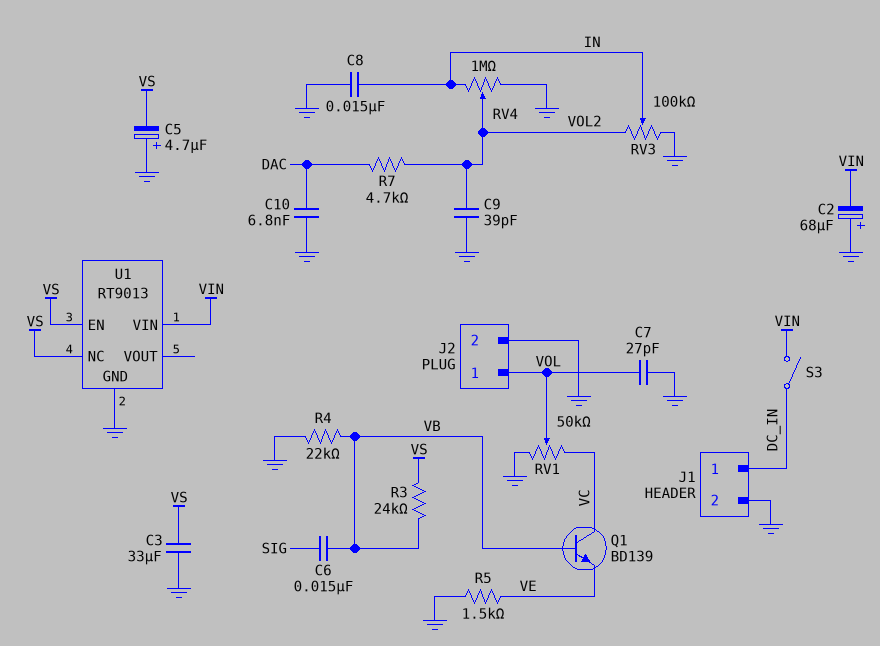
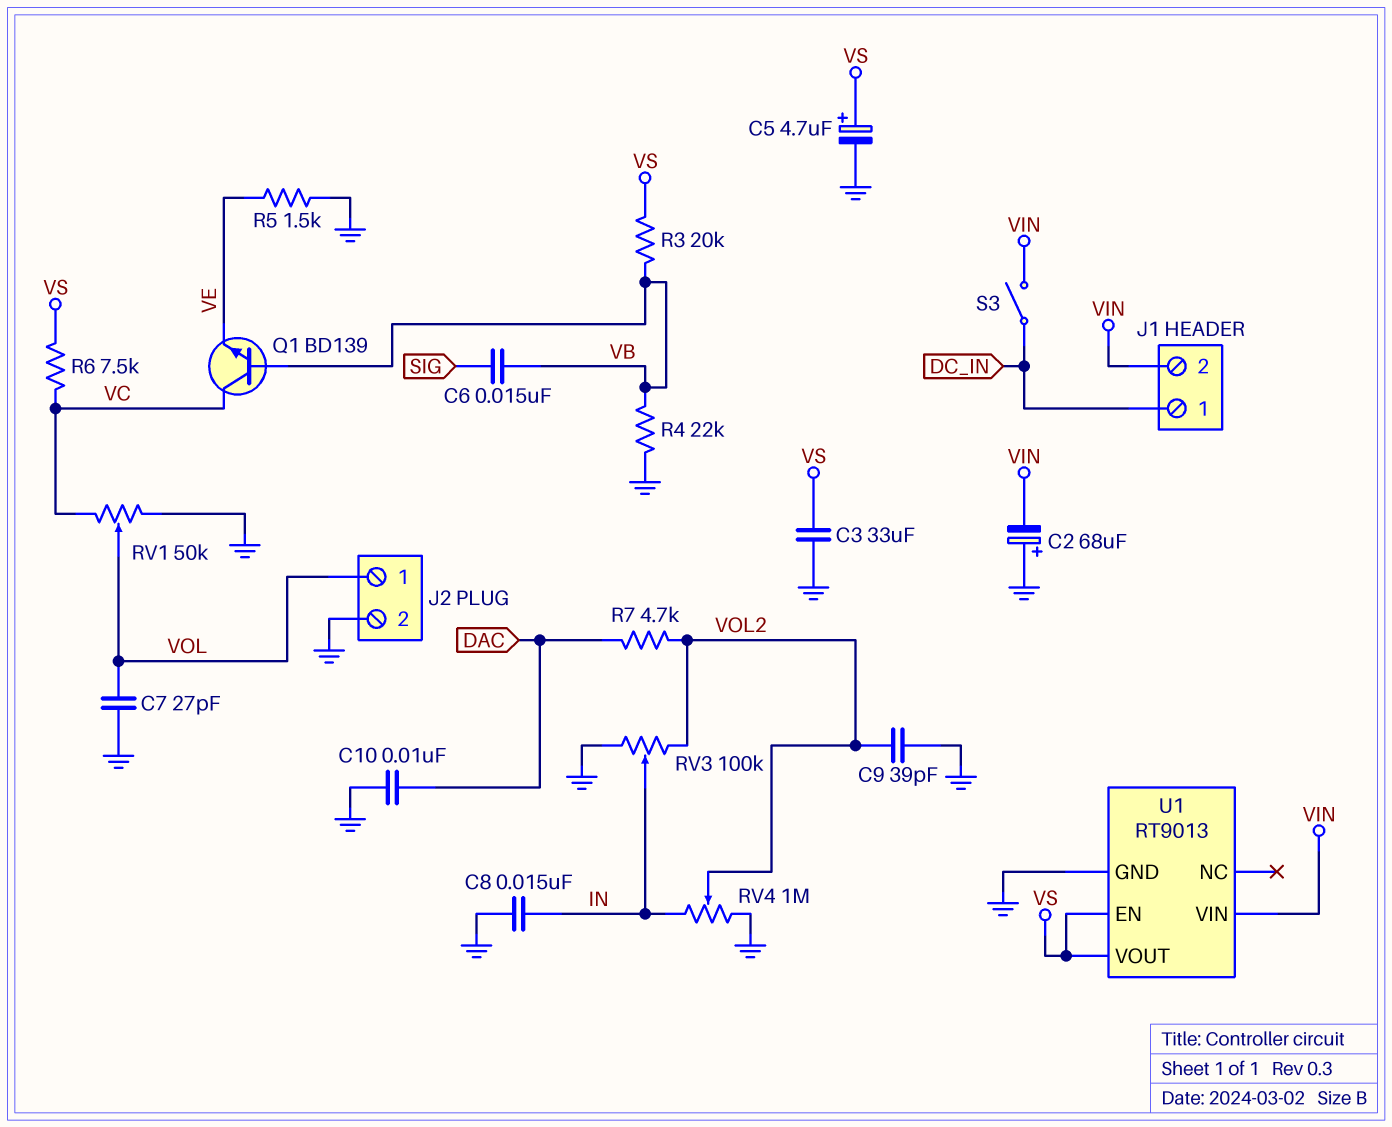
C5: 4.7uF (plus GND, minus VS) -> 4.7uF (plus VS, minus GND)
C10: 6.8nF (DAC, GND) -> 10nF (DAC, GND)
J1 pin 2: GND -> VIN
R3: 24k (VB, VS) -> 20k (VB, VS)
R6: none -> 7.5k (VC, VS)
U1 pin NC: VS -> none
U1 pin VOUT: none -> VS

